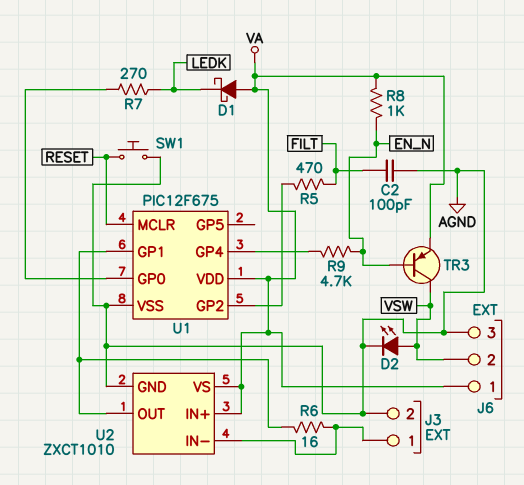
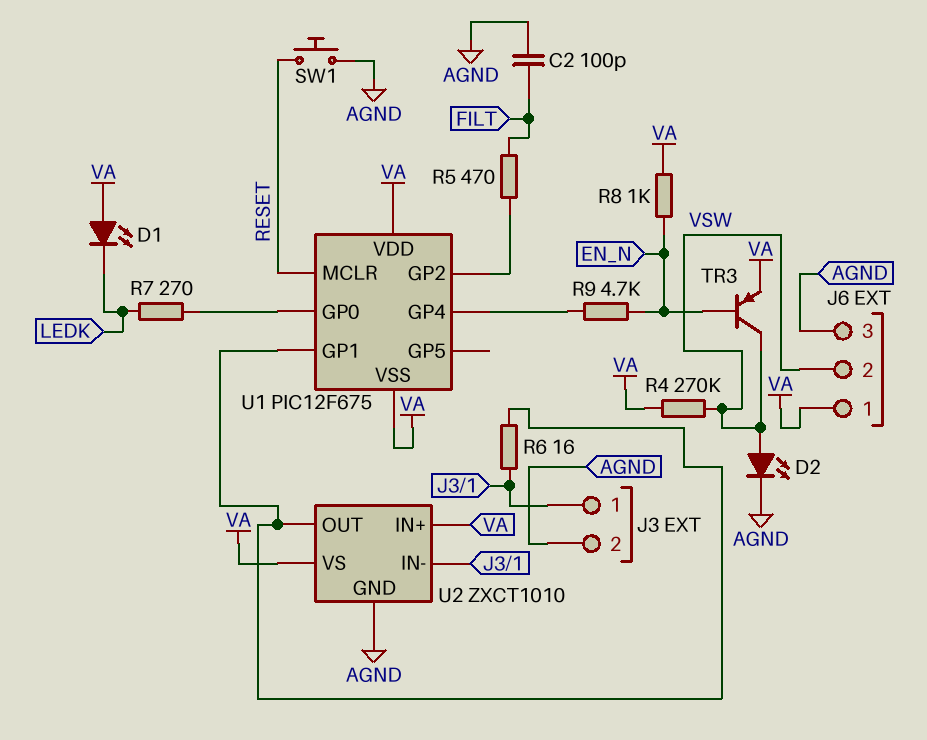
D1: schottky (A VA, K LEDK) -> LED (A VA, K LEDK)
R4: none -> 270k (VA, VSW)
U1 pin VSS: AGND -> VA

